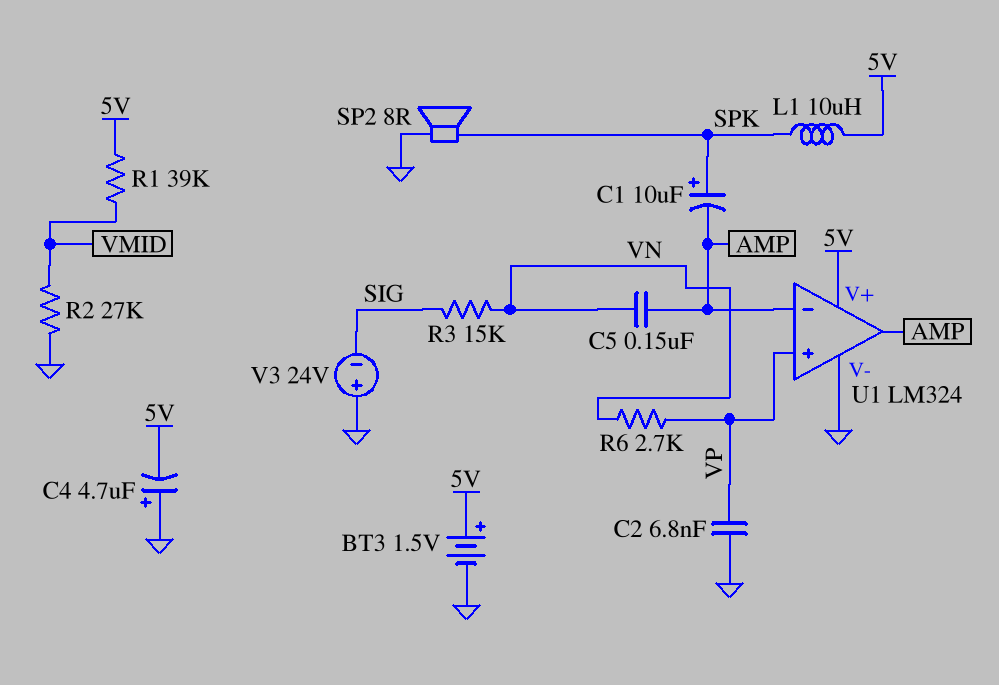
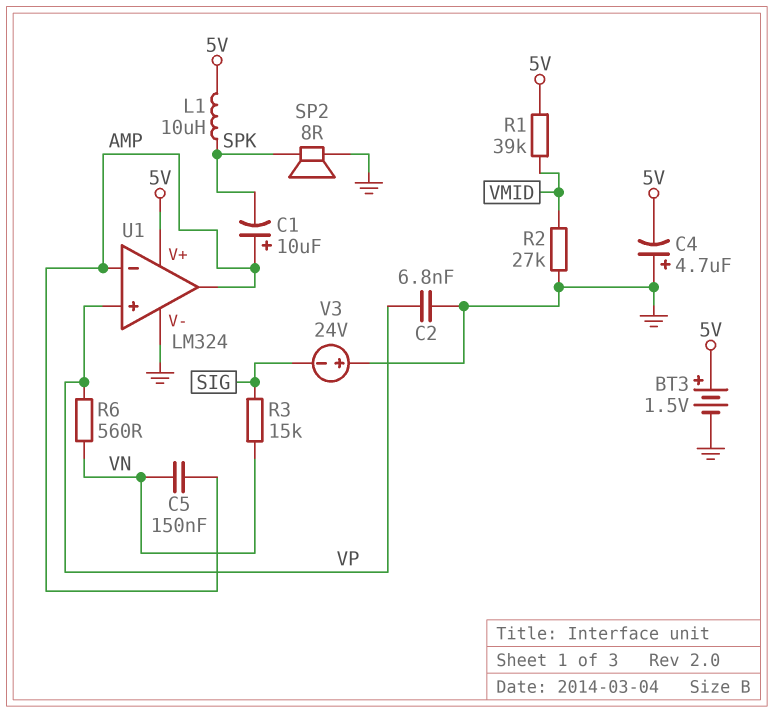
C1: 10uF (plus SPK, minus AMP) -> 10uF (plus AMP, minus SPK)
R6: 2.7k (VN, VP) -> 560 (VN, VP)

